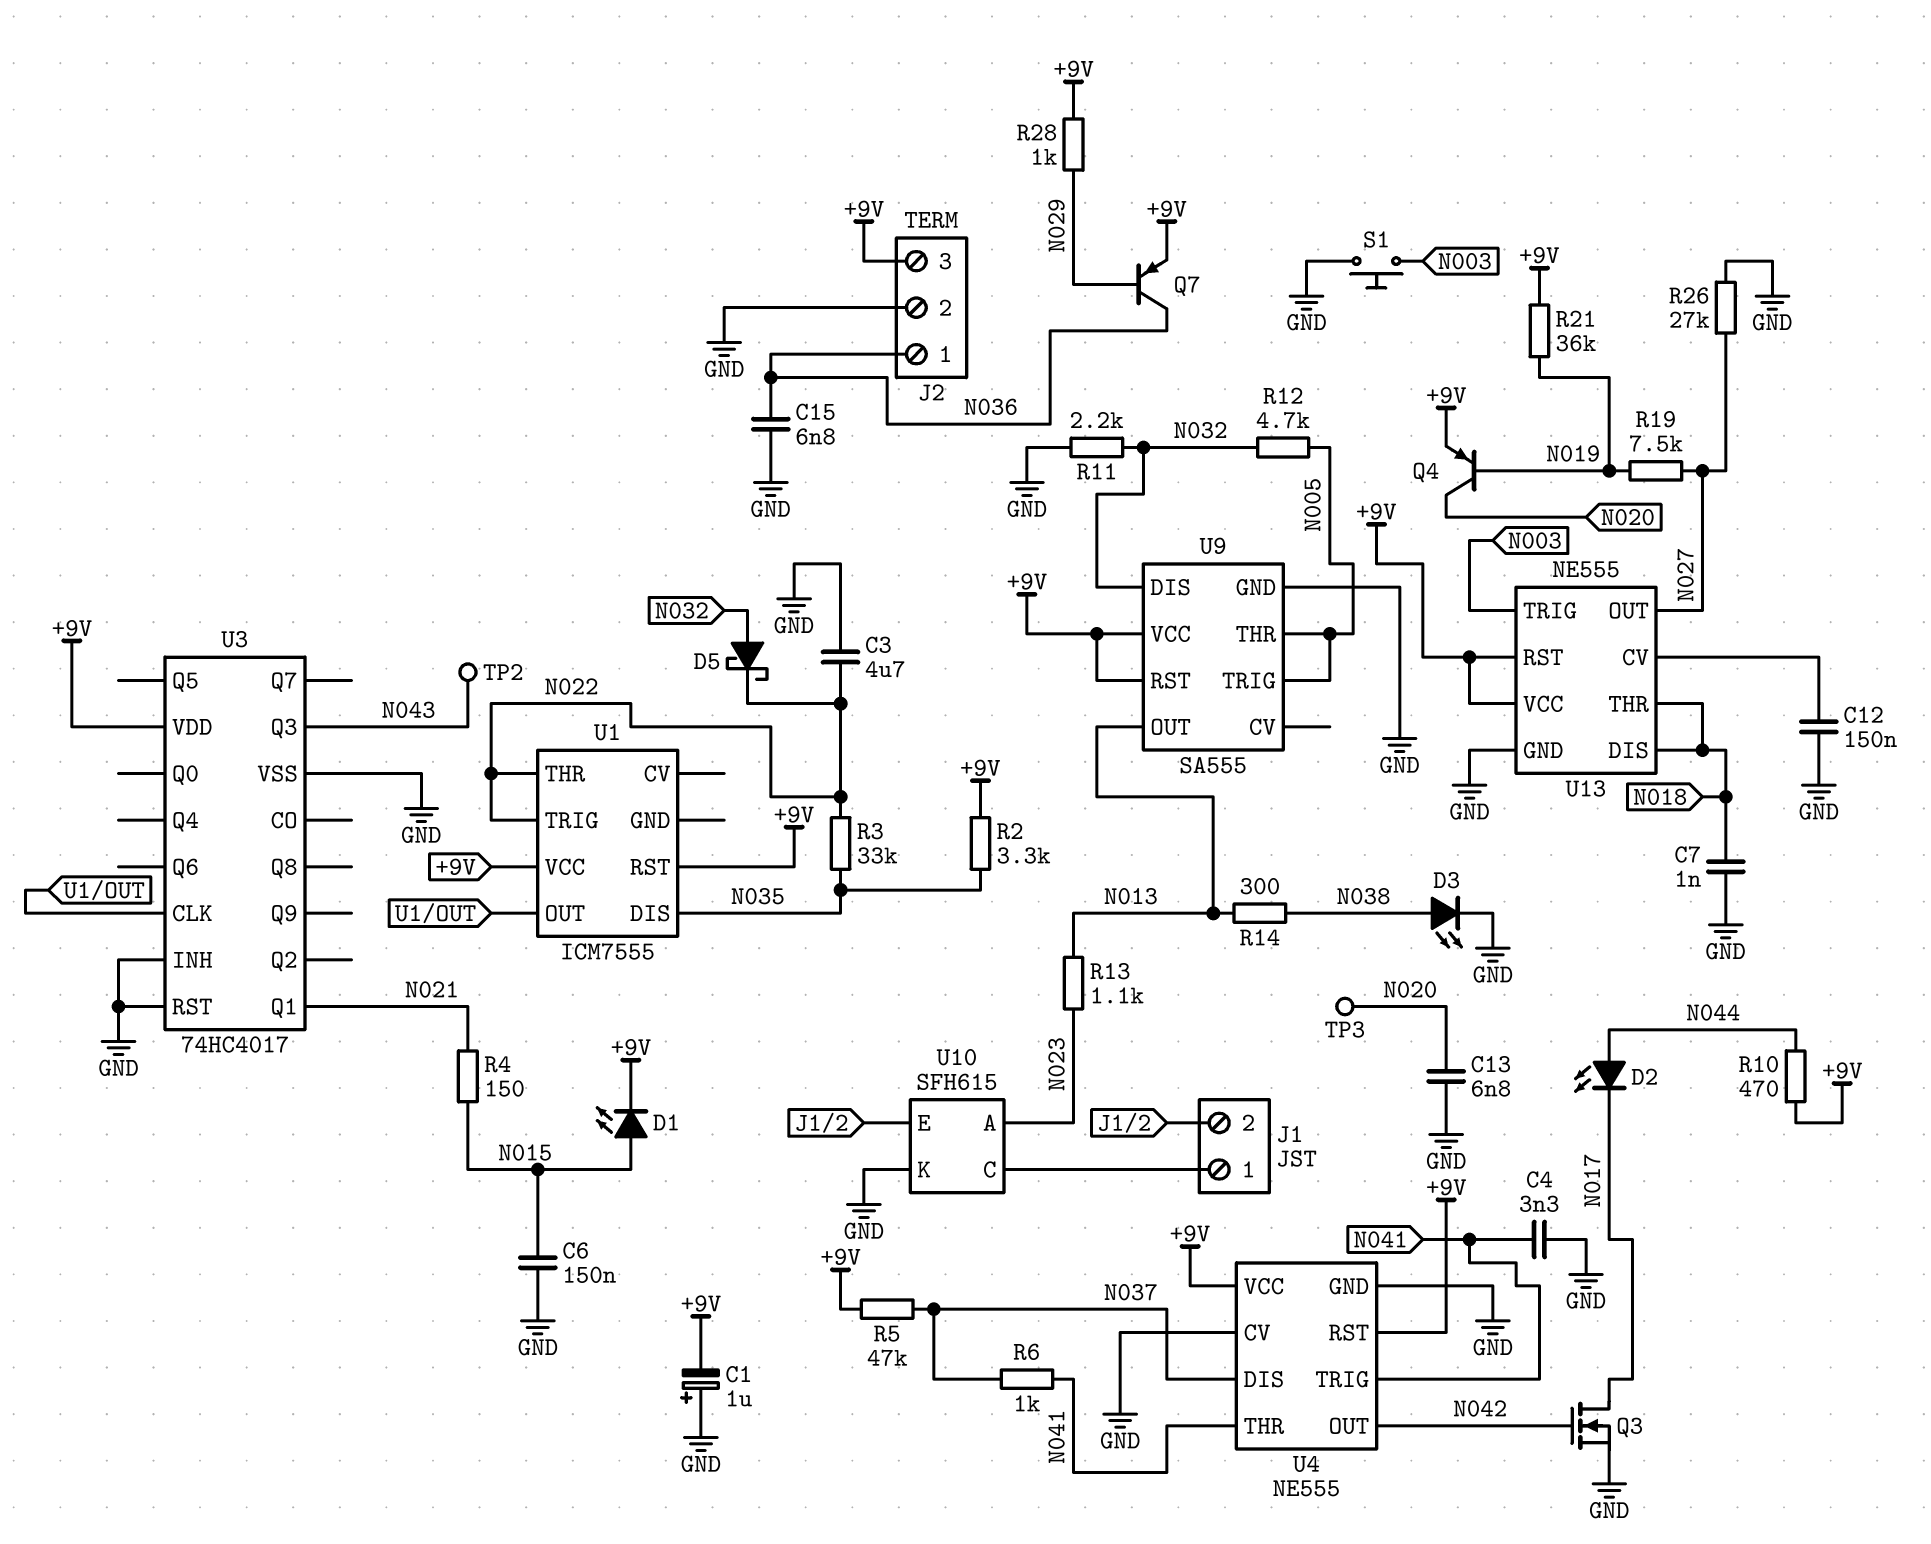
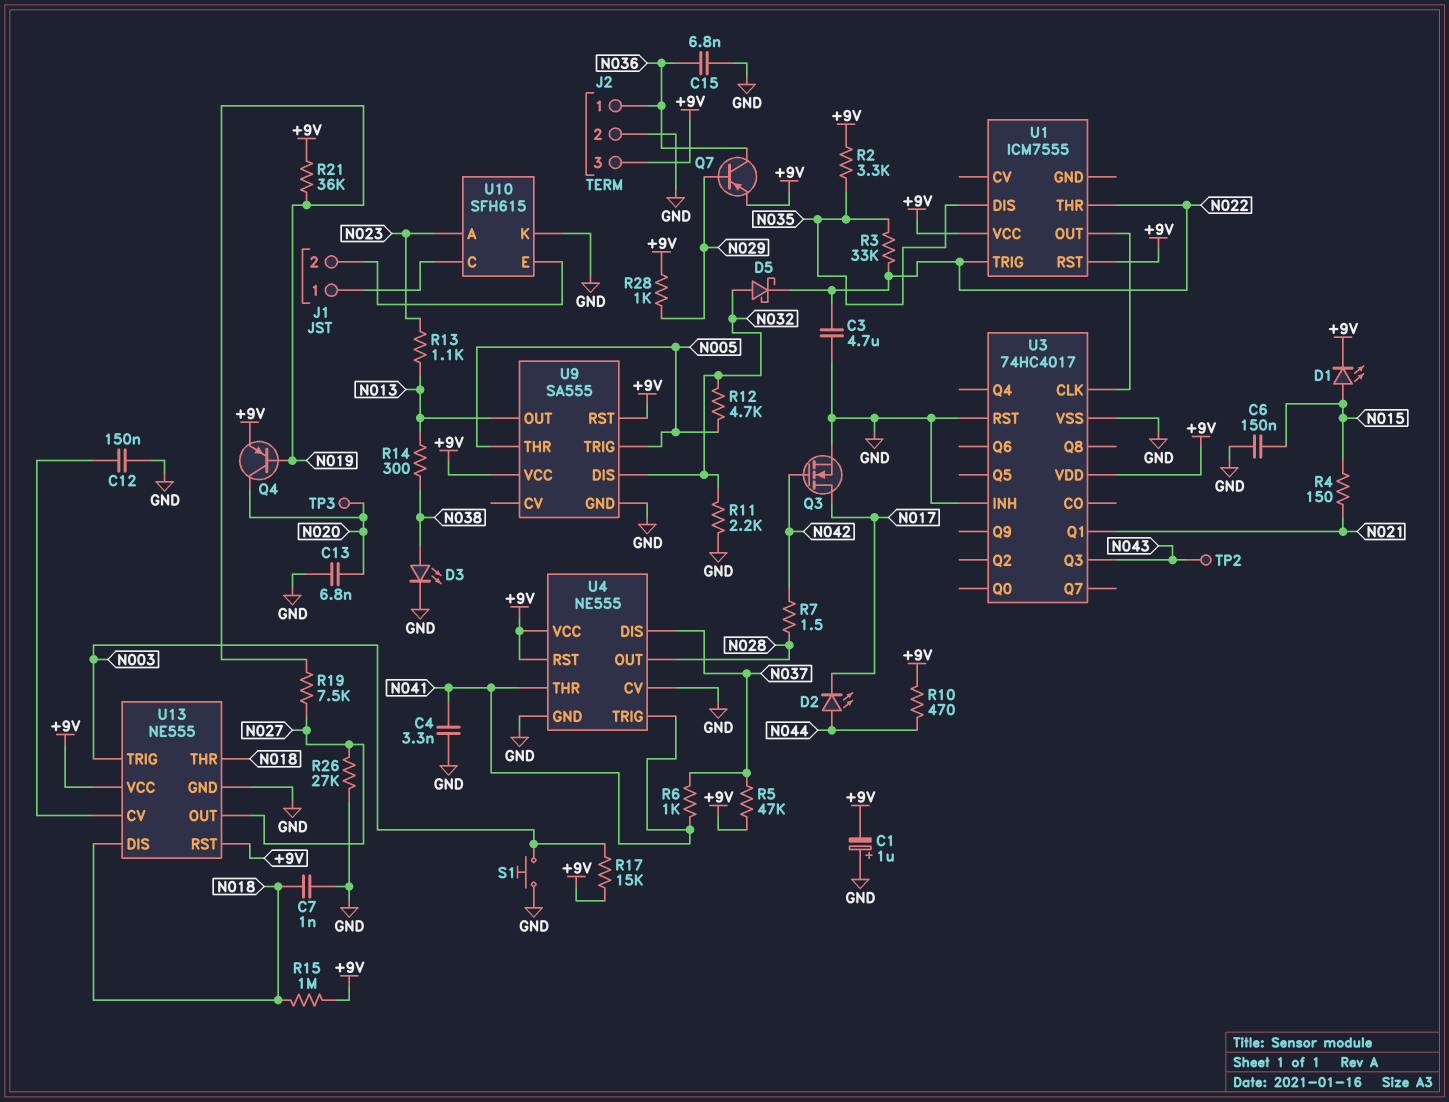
R7: none -> 1.5 (N028, N042)
R15: none -> 1M (+9V, N018)
R17: none -> 15k (+9V, N003)
U4 pin OUT: N042 -> N028

